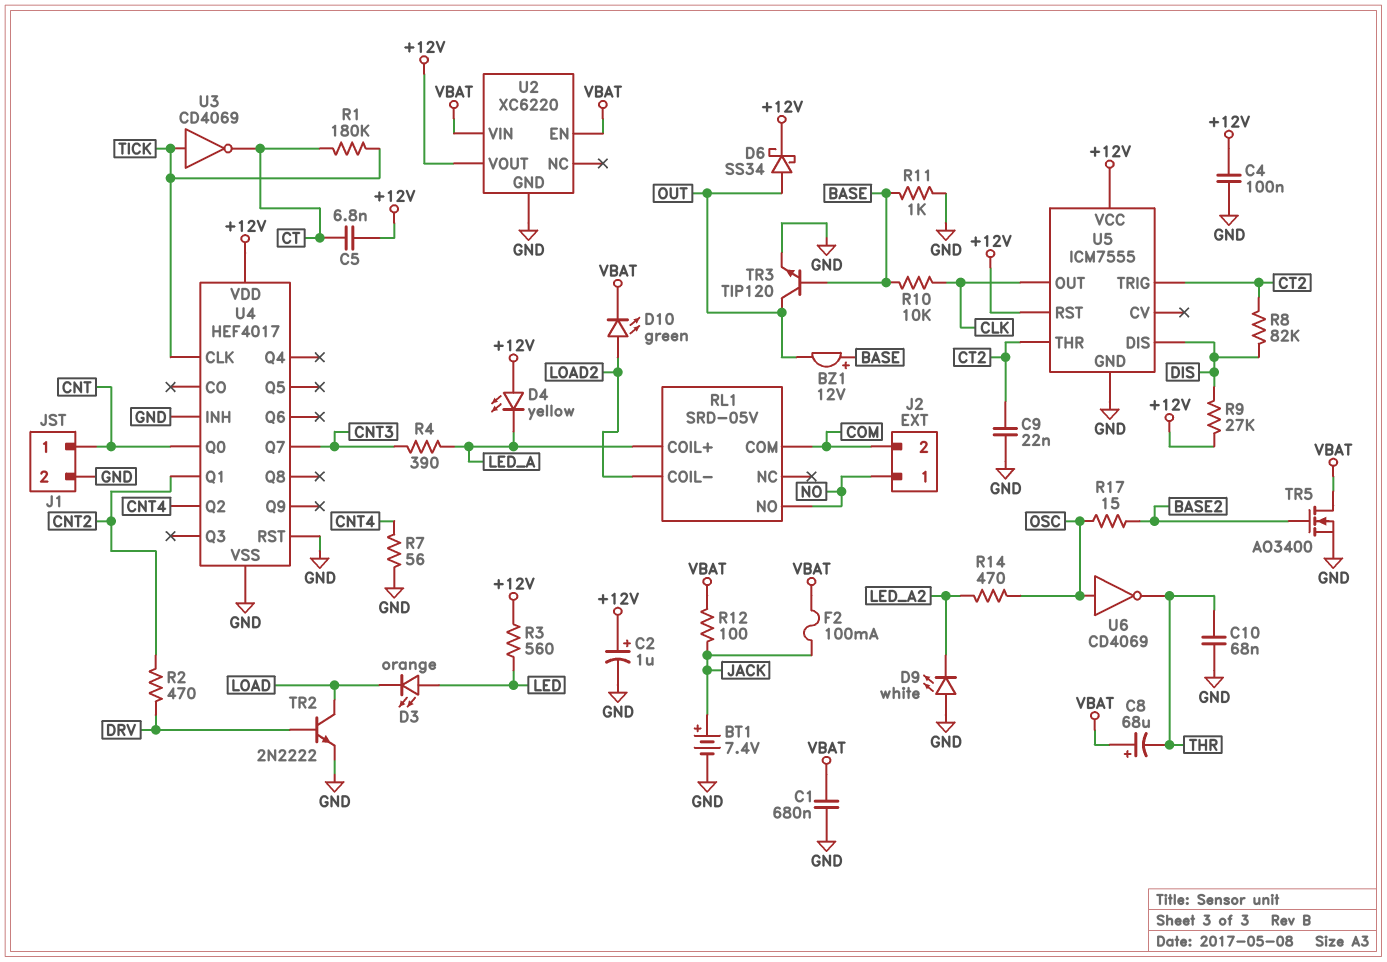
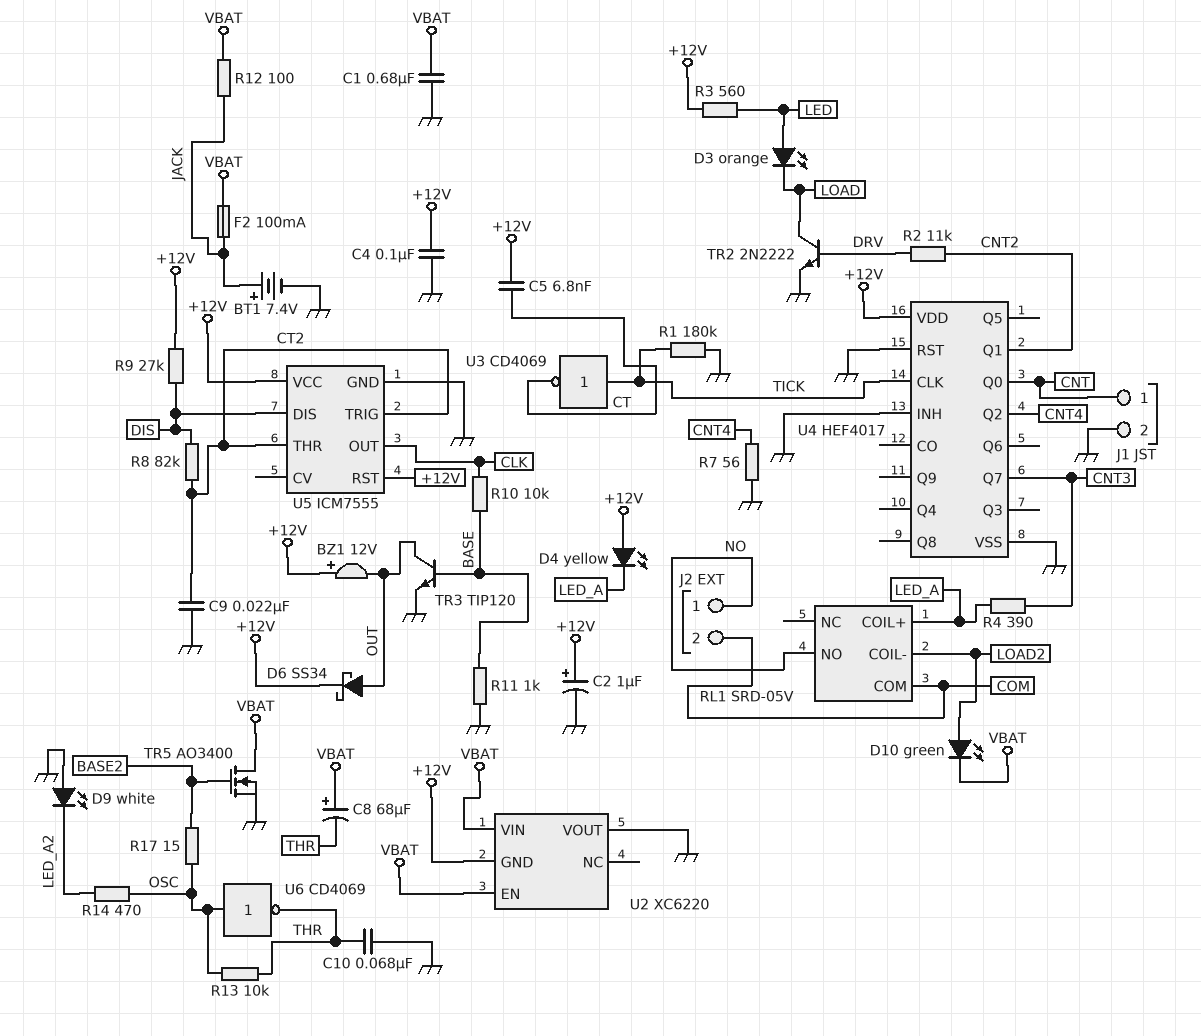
BZ1: buzzer 12V (plus BASE, minus OUT) -> buzzer 12V (plus +12V, minus OUT)
R1: 180k (CT, TICK) -> 180k (GND, TICK)
R2: 470 (CNT2, DRV) -> 11k (CNT2, DRV)
R13: none -> 10k (OSC, THR)
U2 pin GND: GND -> +12V
U2 pin VOUT: +12V -> GND

